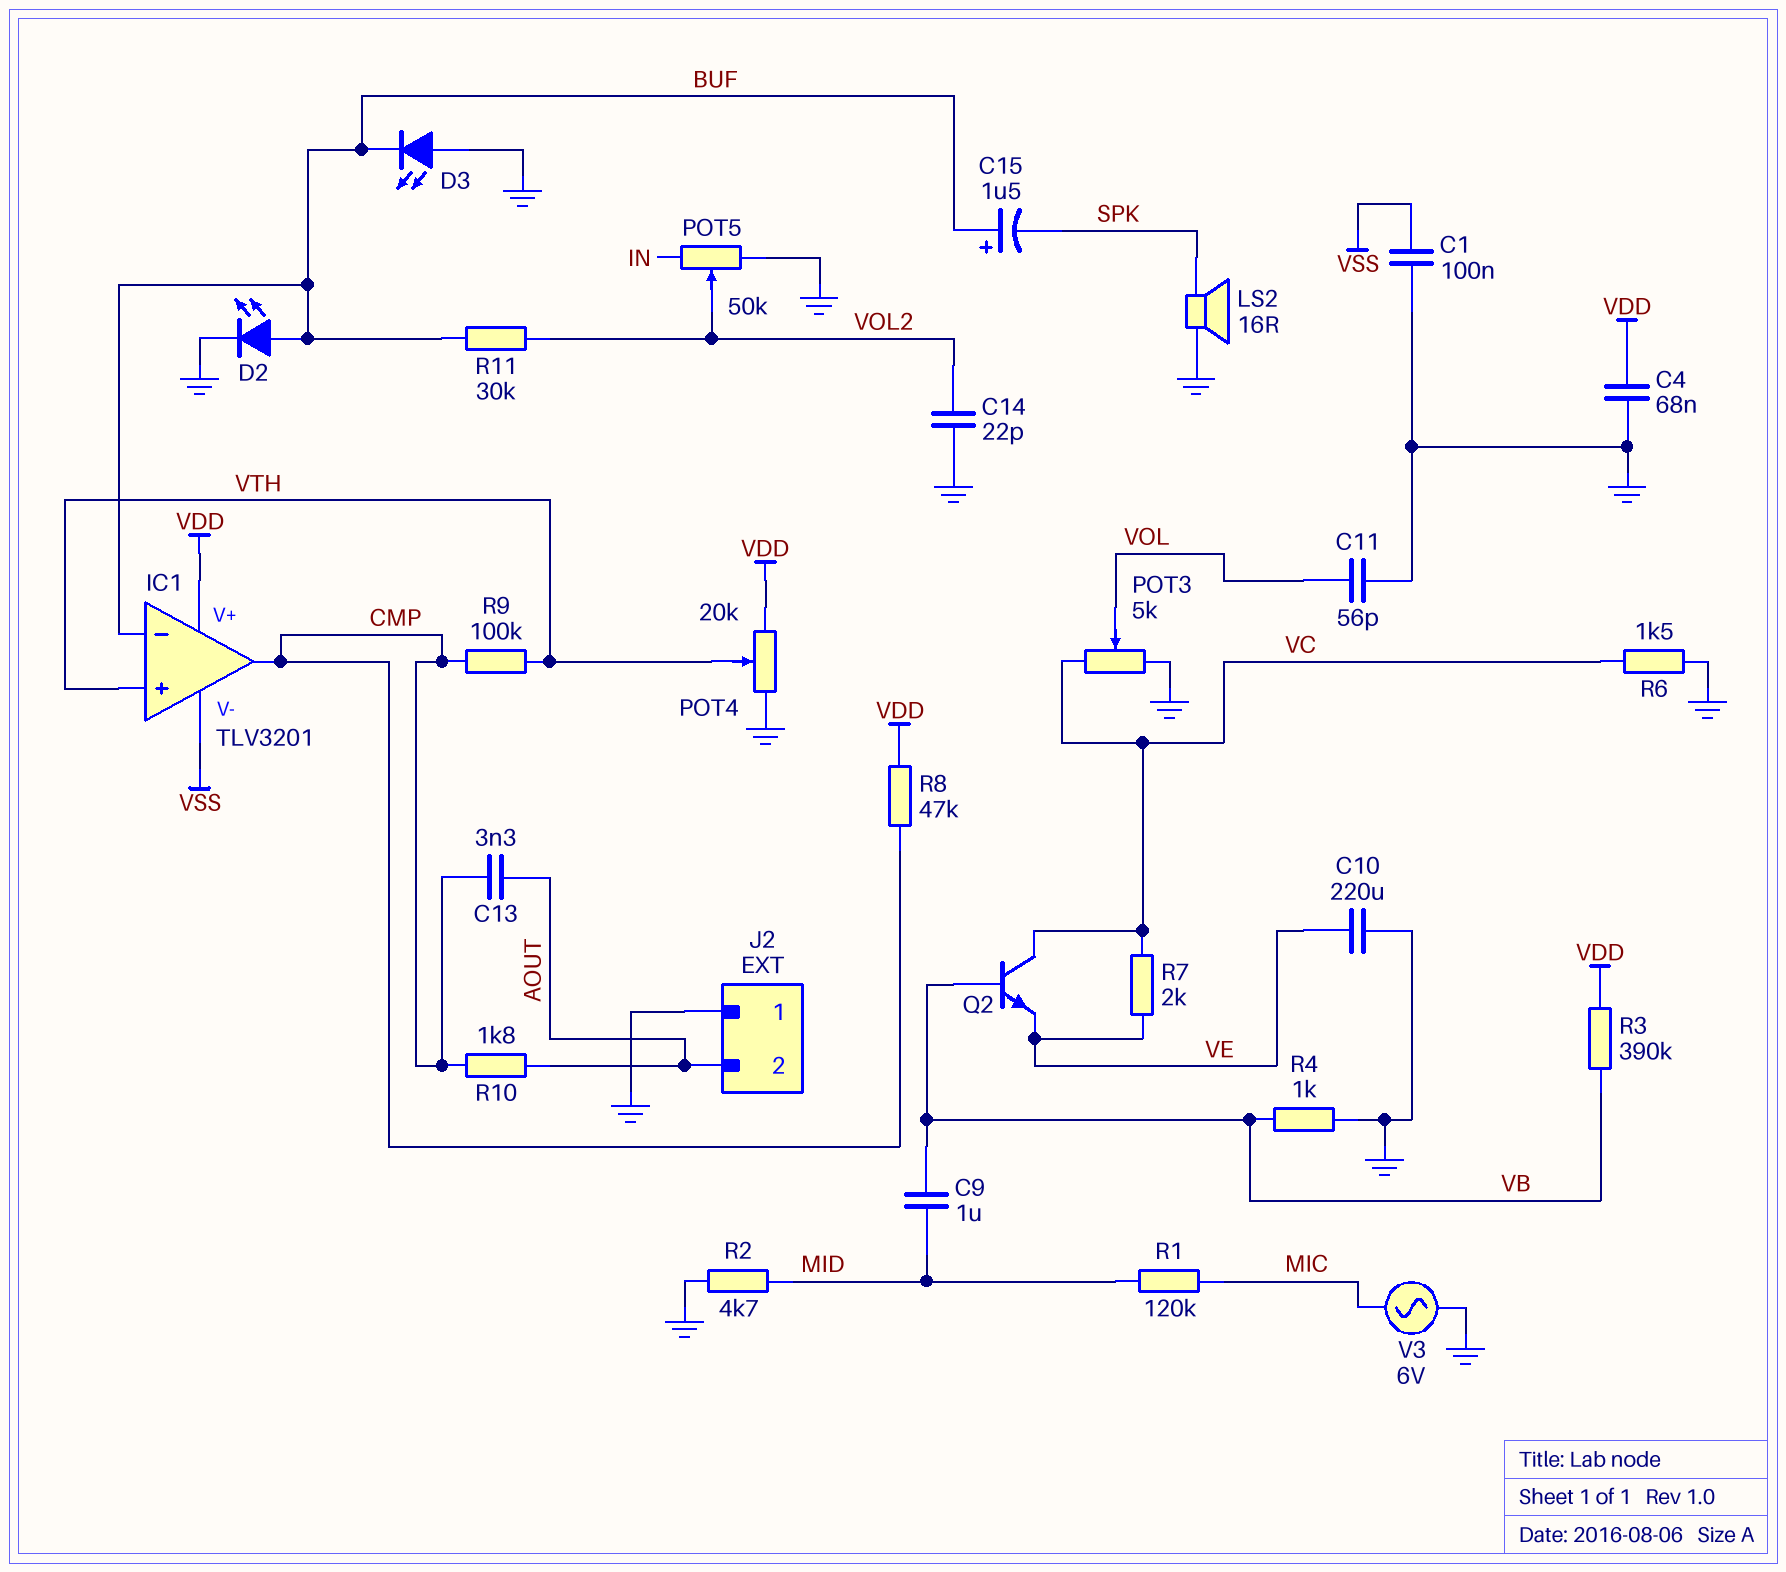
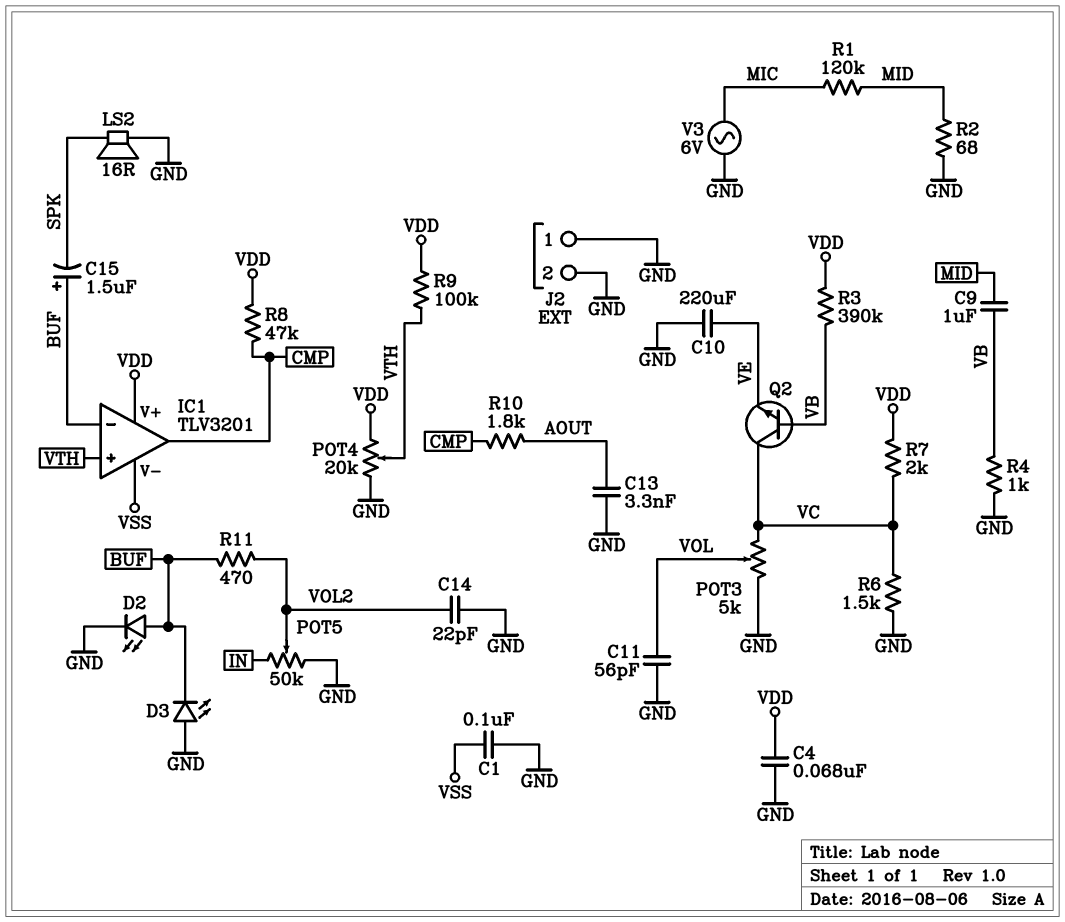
C13: 3.3nF (AOUT, CMP) -> 3.3nF (AOUT, GND)
J2 pin 2: AOUT -> GND
R2: 4.7k (GND, MID) -> 68 (GND, MID)
R7: 2k (VC, VE) -> 2k (VC, VDD)
R9: 100k (CMP, VTH) -> 100k (VDD, VTH)
R11: 30k (BUF, VOL2) -> 470 (BUF, VOL2)

